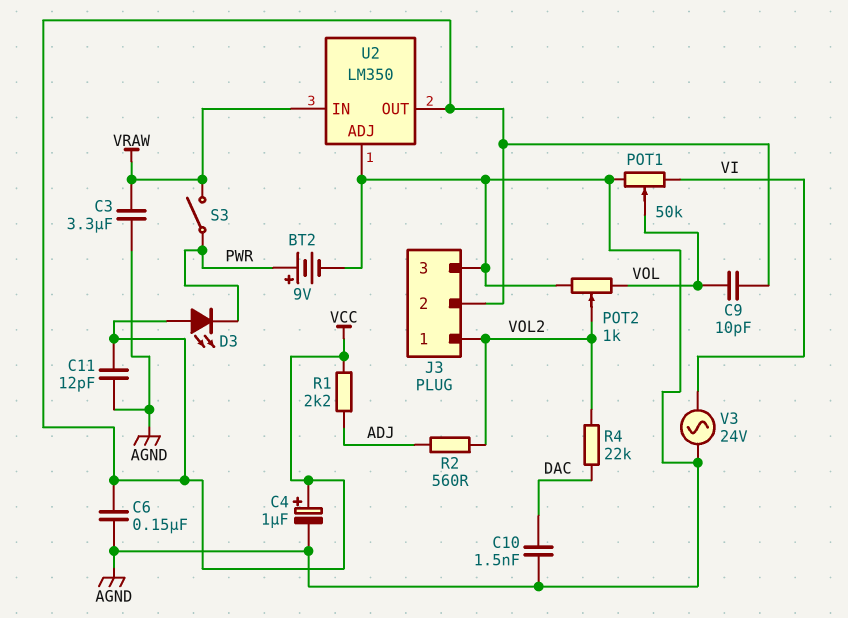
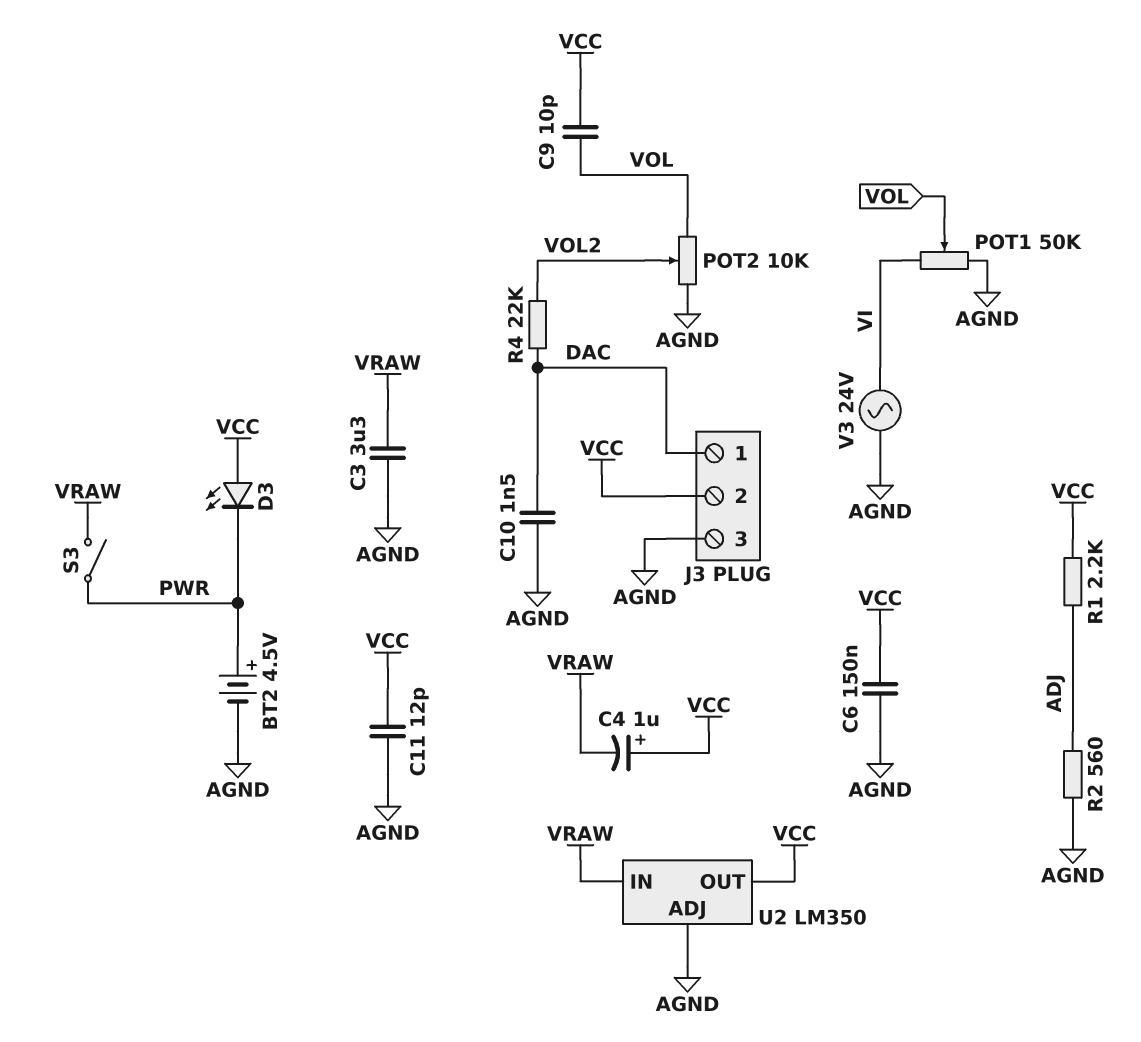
BT2: 9V (plus PWR, minus AGND) -> 4.5V (plus PWR, minus AGND)
C4: 1uF (plus VCC, minus AGND) -> 1uF (plus VCC, minus VRAW)
J3 pin 1: VOL2 -> DAC
POT2: 1k (AGND, VOL, wiper VOL2) -> 10k (AGND, VOL, wiper VOL2)
R2: 560 (ADJ, VOL2) -> 560 (ADJ, AGND)

